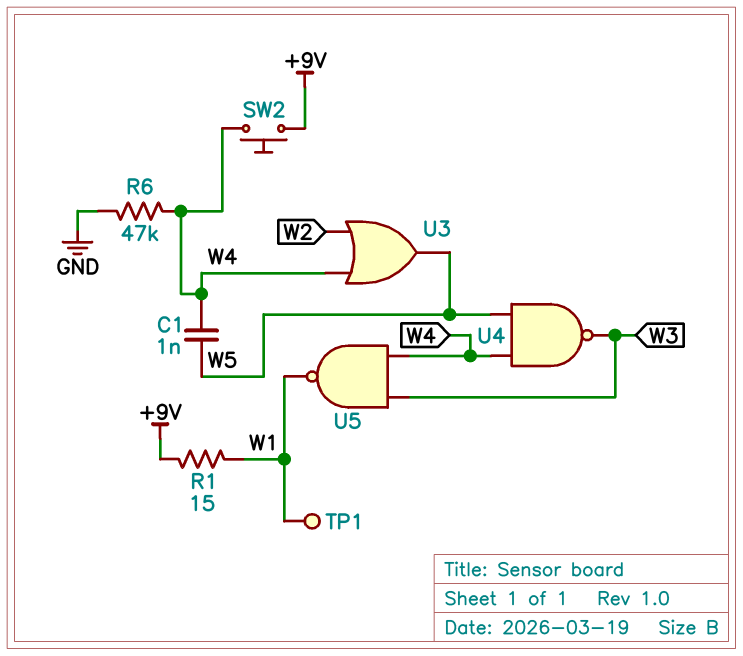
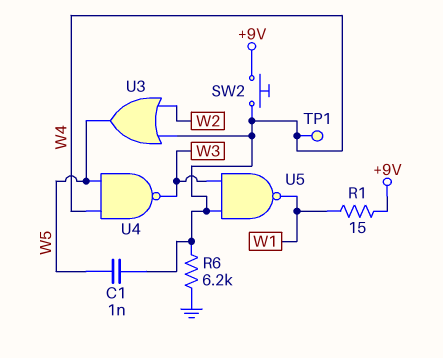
R6: 47k (GND, W4) -> 6.2k (GND, W4)
TP1: test point (W1) -> test point (W4)

